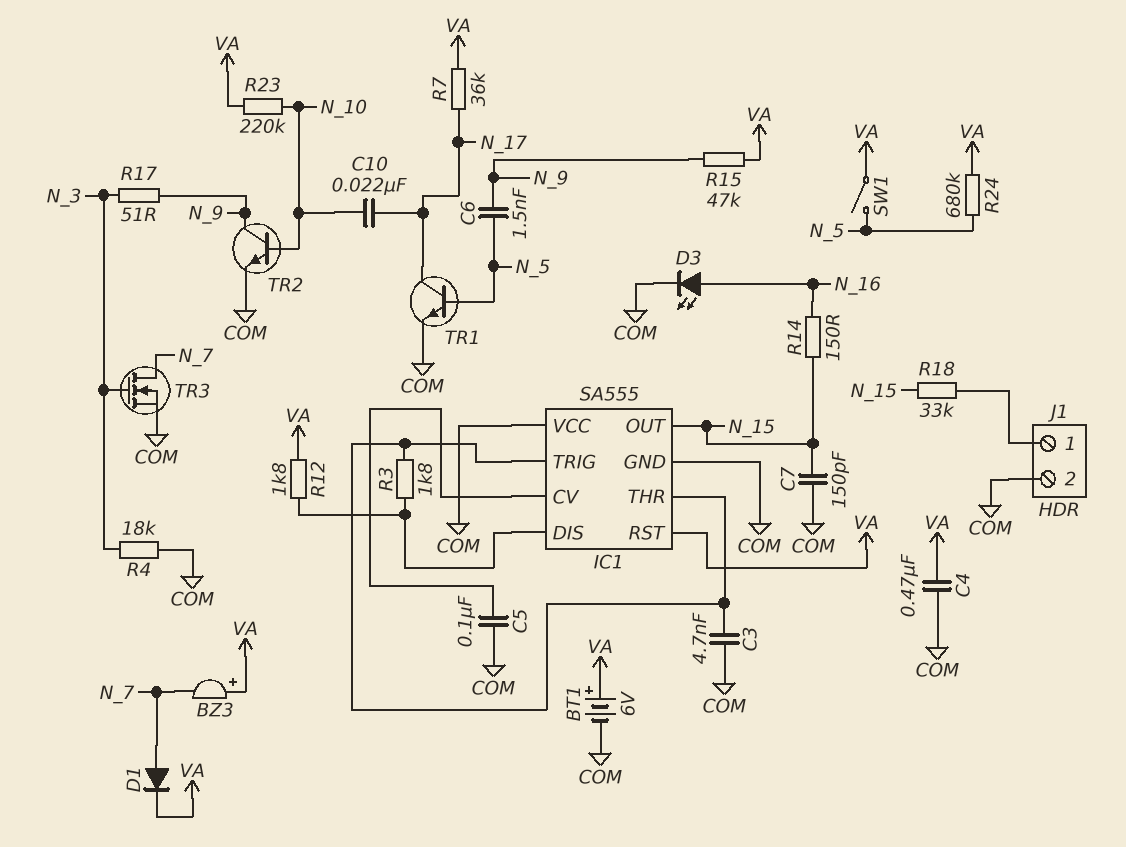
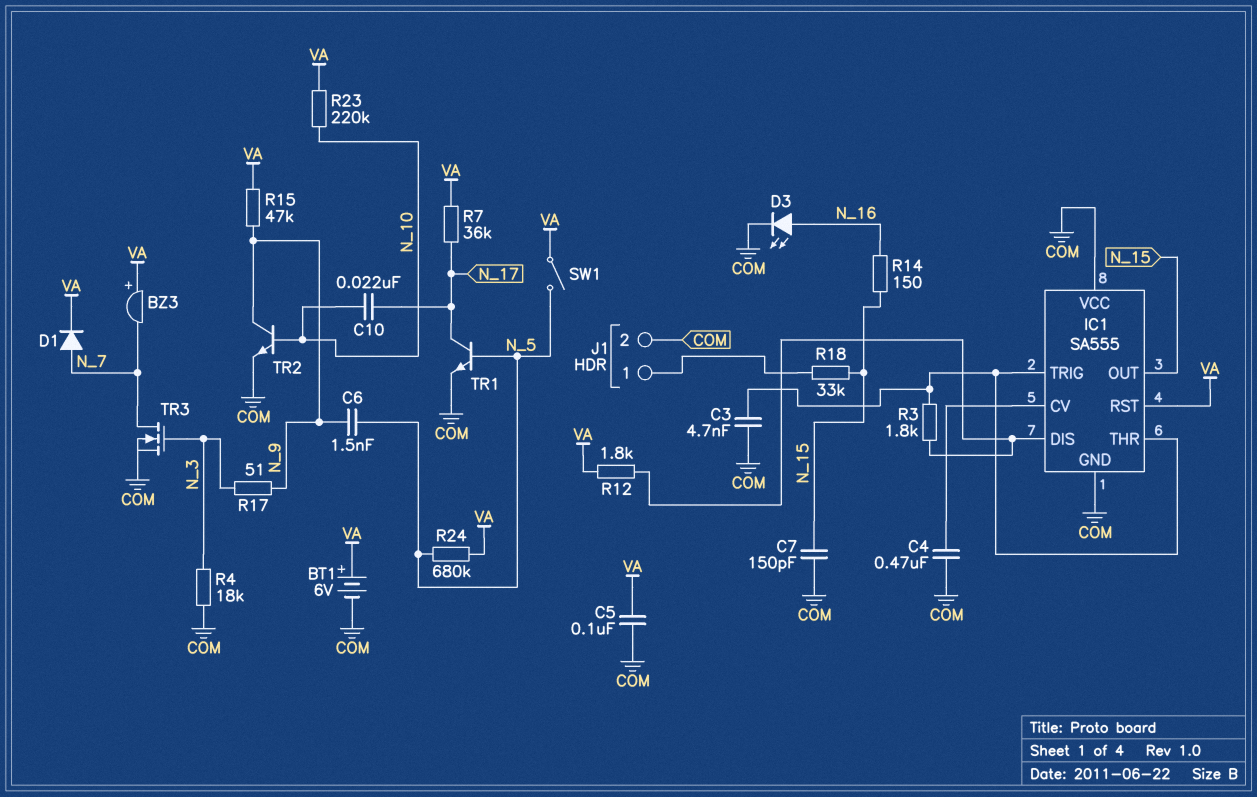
C4: 470nF (COM, VA) -> 470nF (COM, IC1/CV)
C5: 100nF (COM, IC1/CV) -> 100nF (COM, VA)

